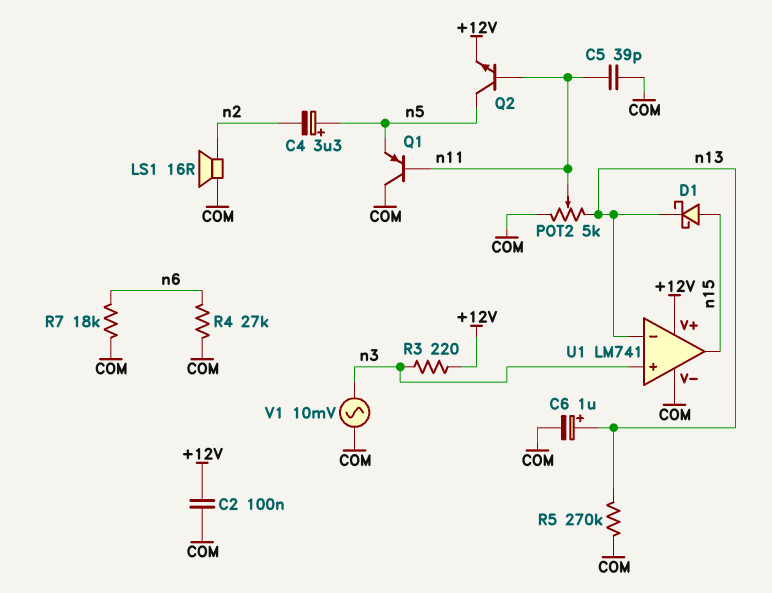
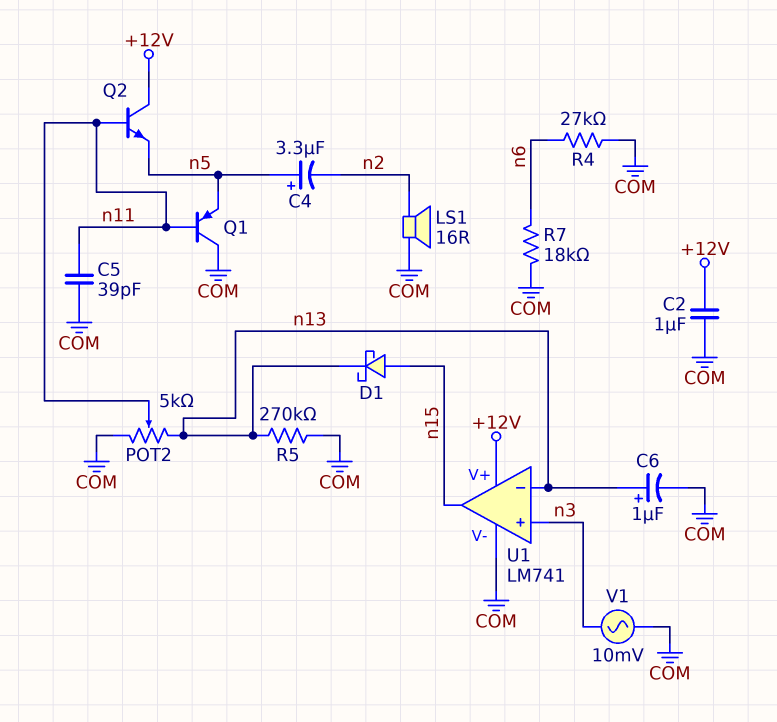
C2: 100nF (+12V, COM) -> 1uF (+12V, COM)
Q2: NPN (B n11, C n5, E +12V) -> NPN (B n11, C +12V, E n5)
R3: 220 (+12V, n3) -> none

